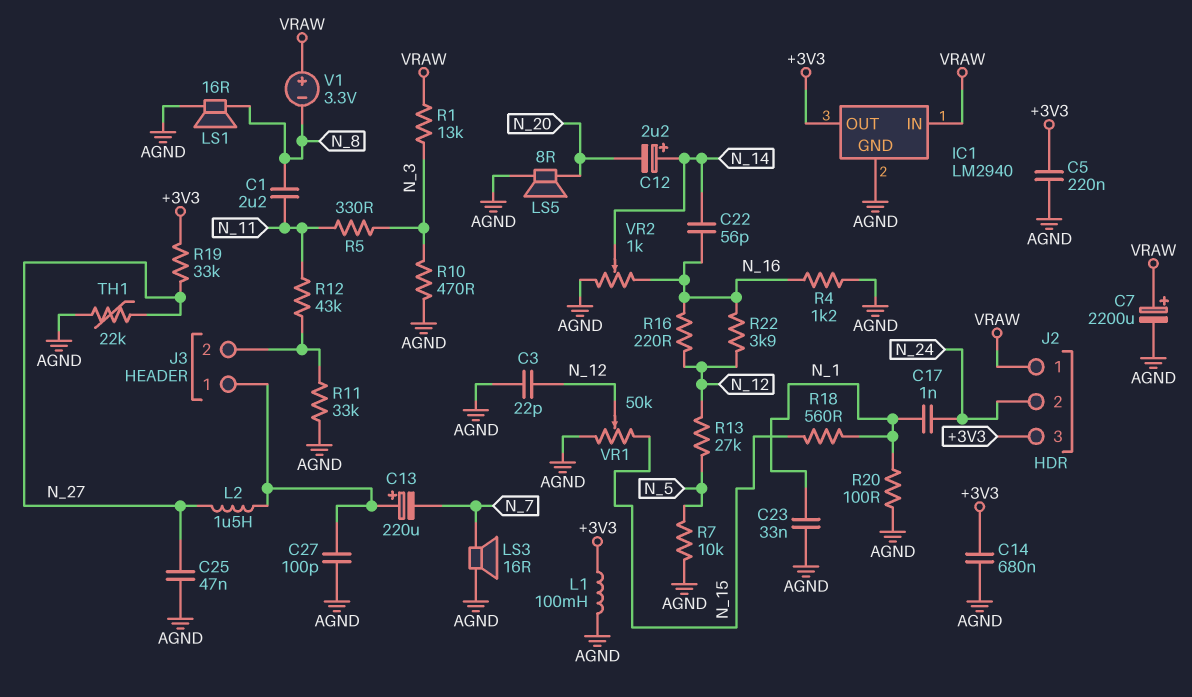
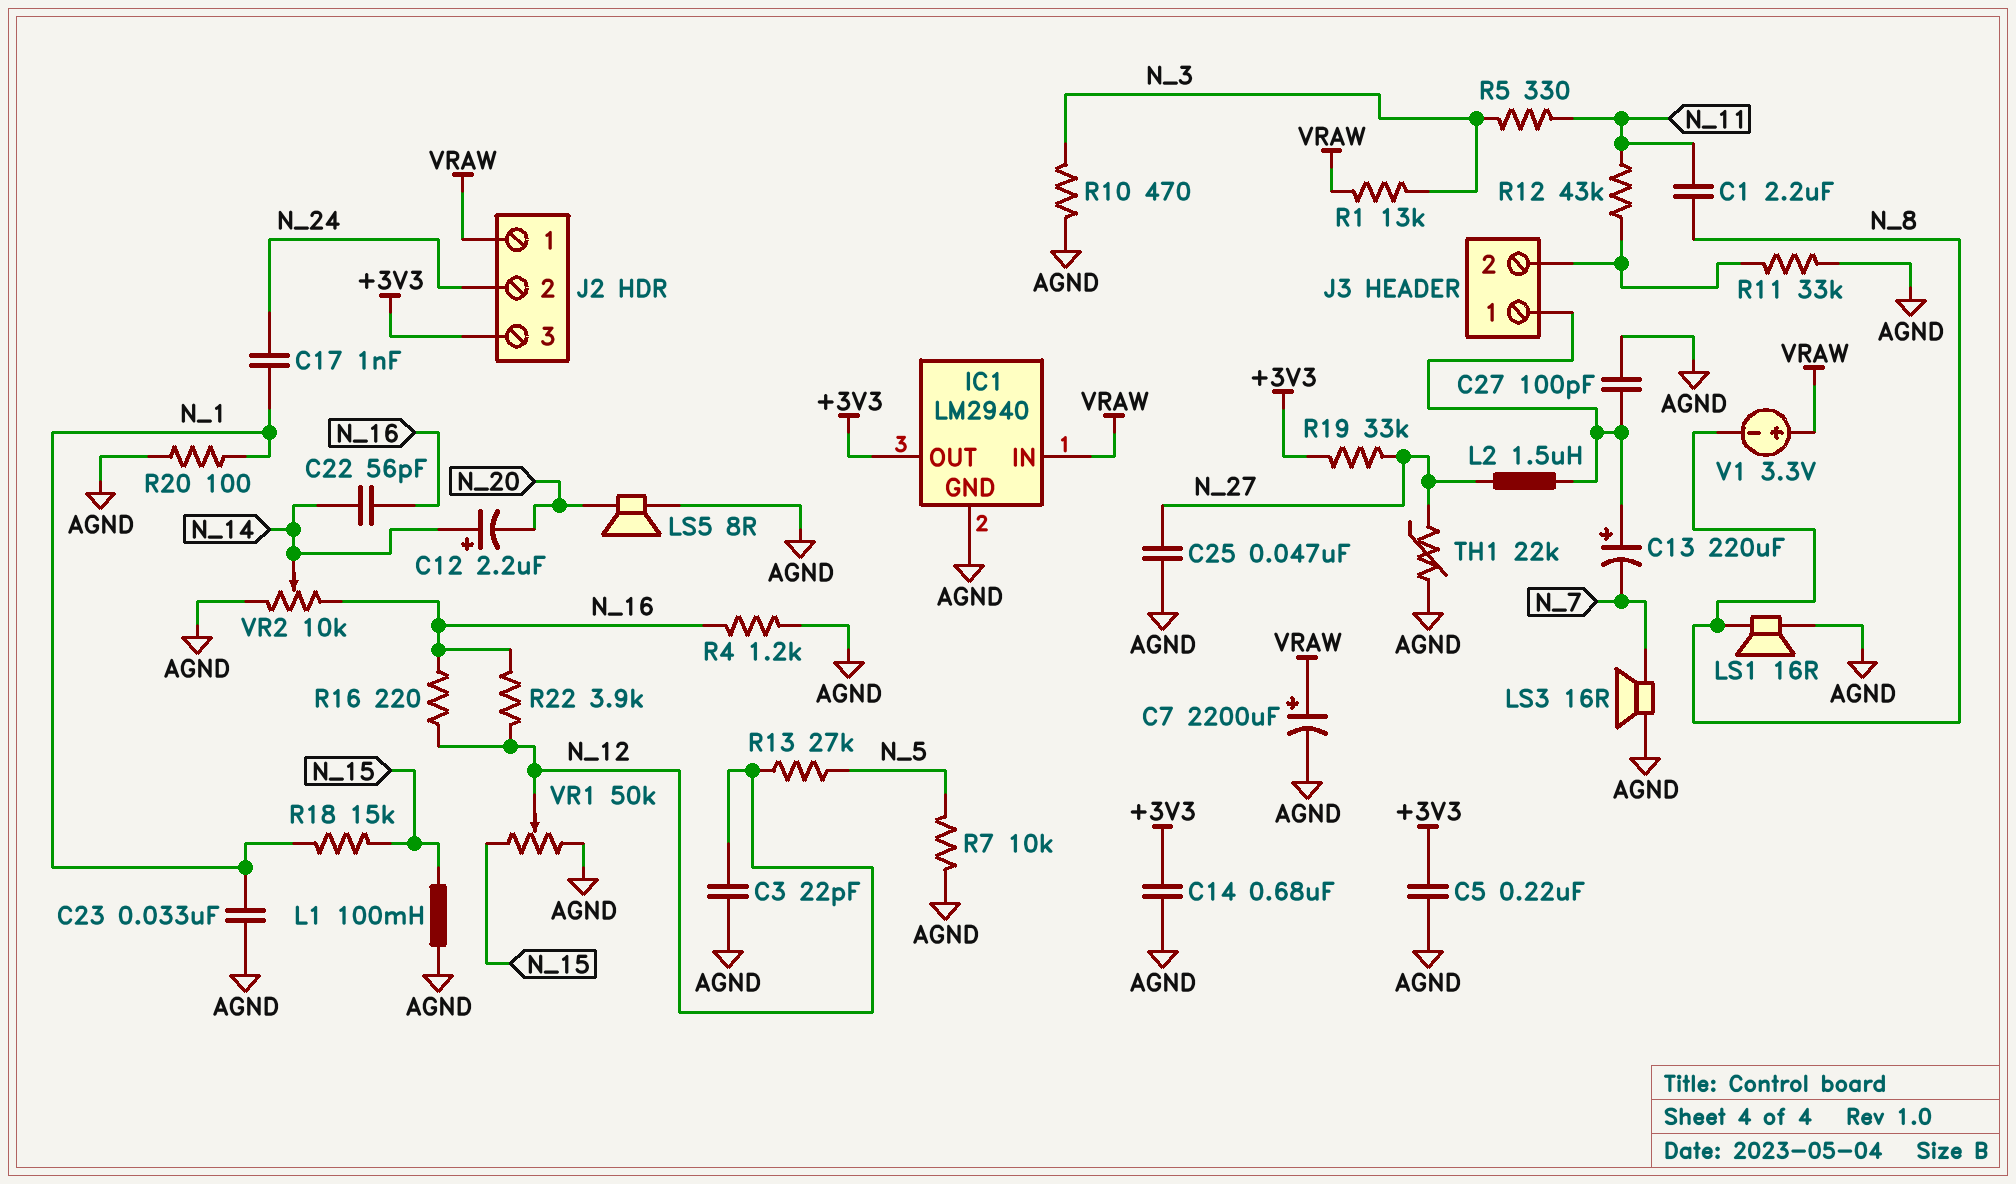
L1: 100mH (+3V3, AGND) -> 100mH (AGND, N_15)
R18: 560 (N_1, N_15) -> 15k (N_1, N_15)
VR2: 1k (AGND, N_16, wiper N_14) -> 10k (AGND, N_16, wiper N_14)

